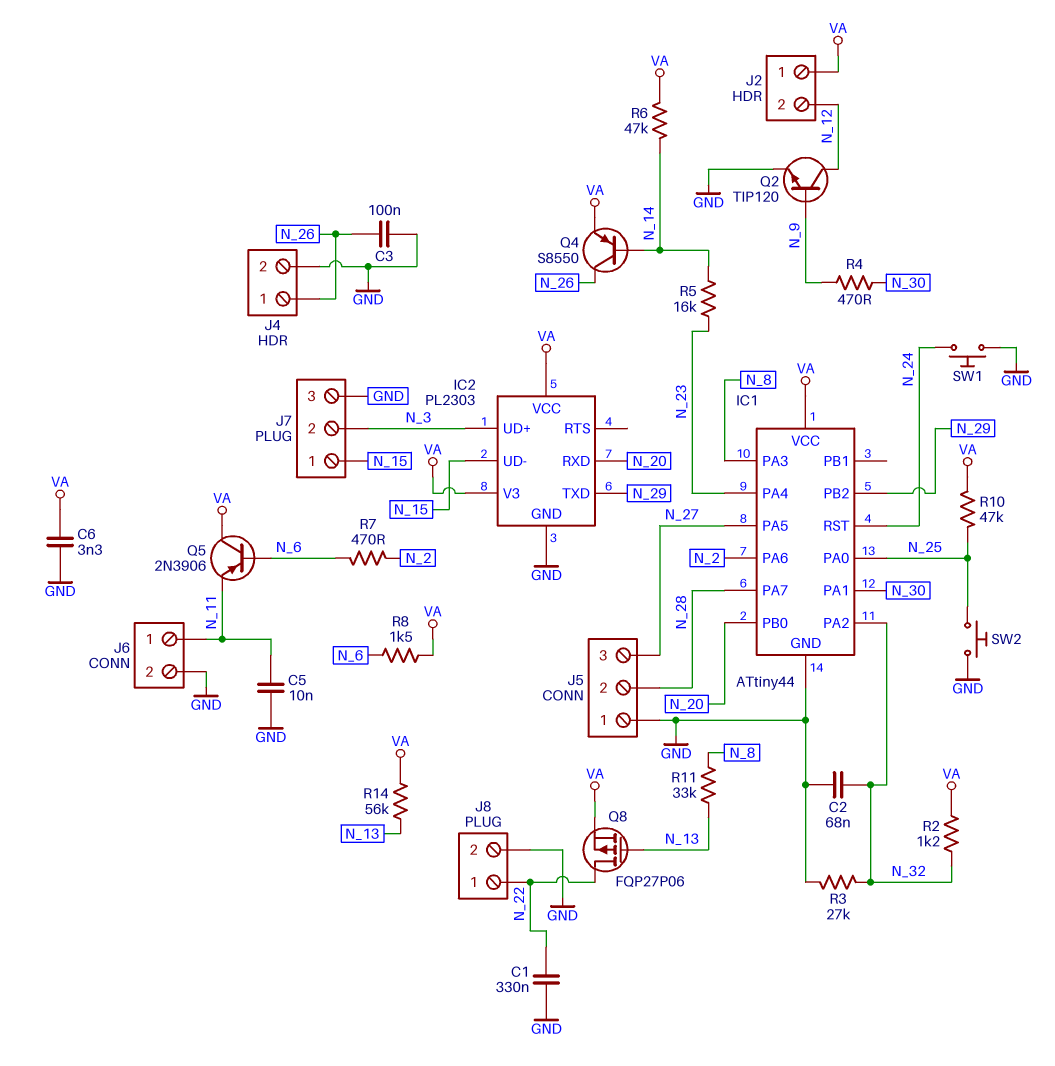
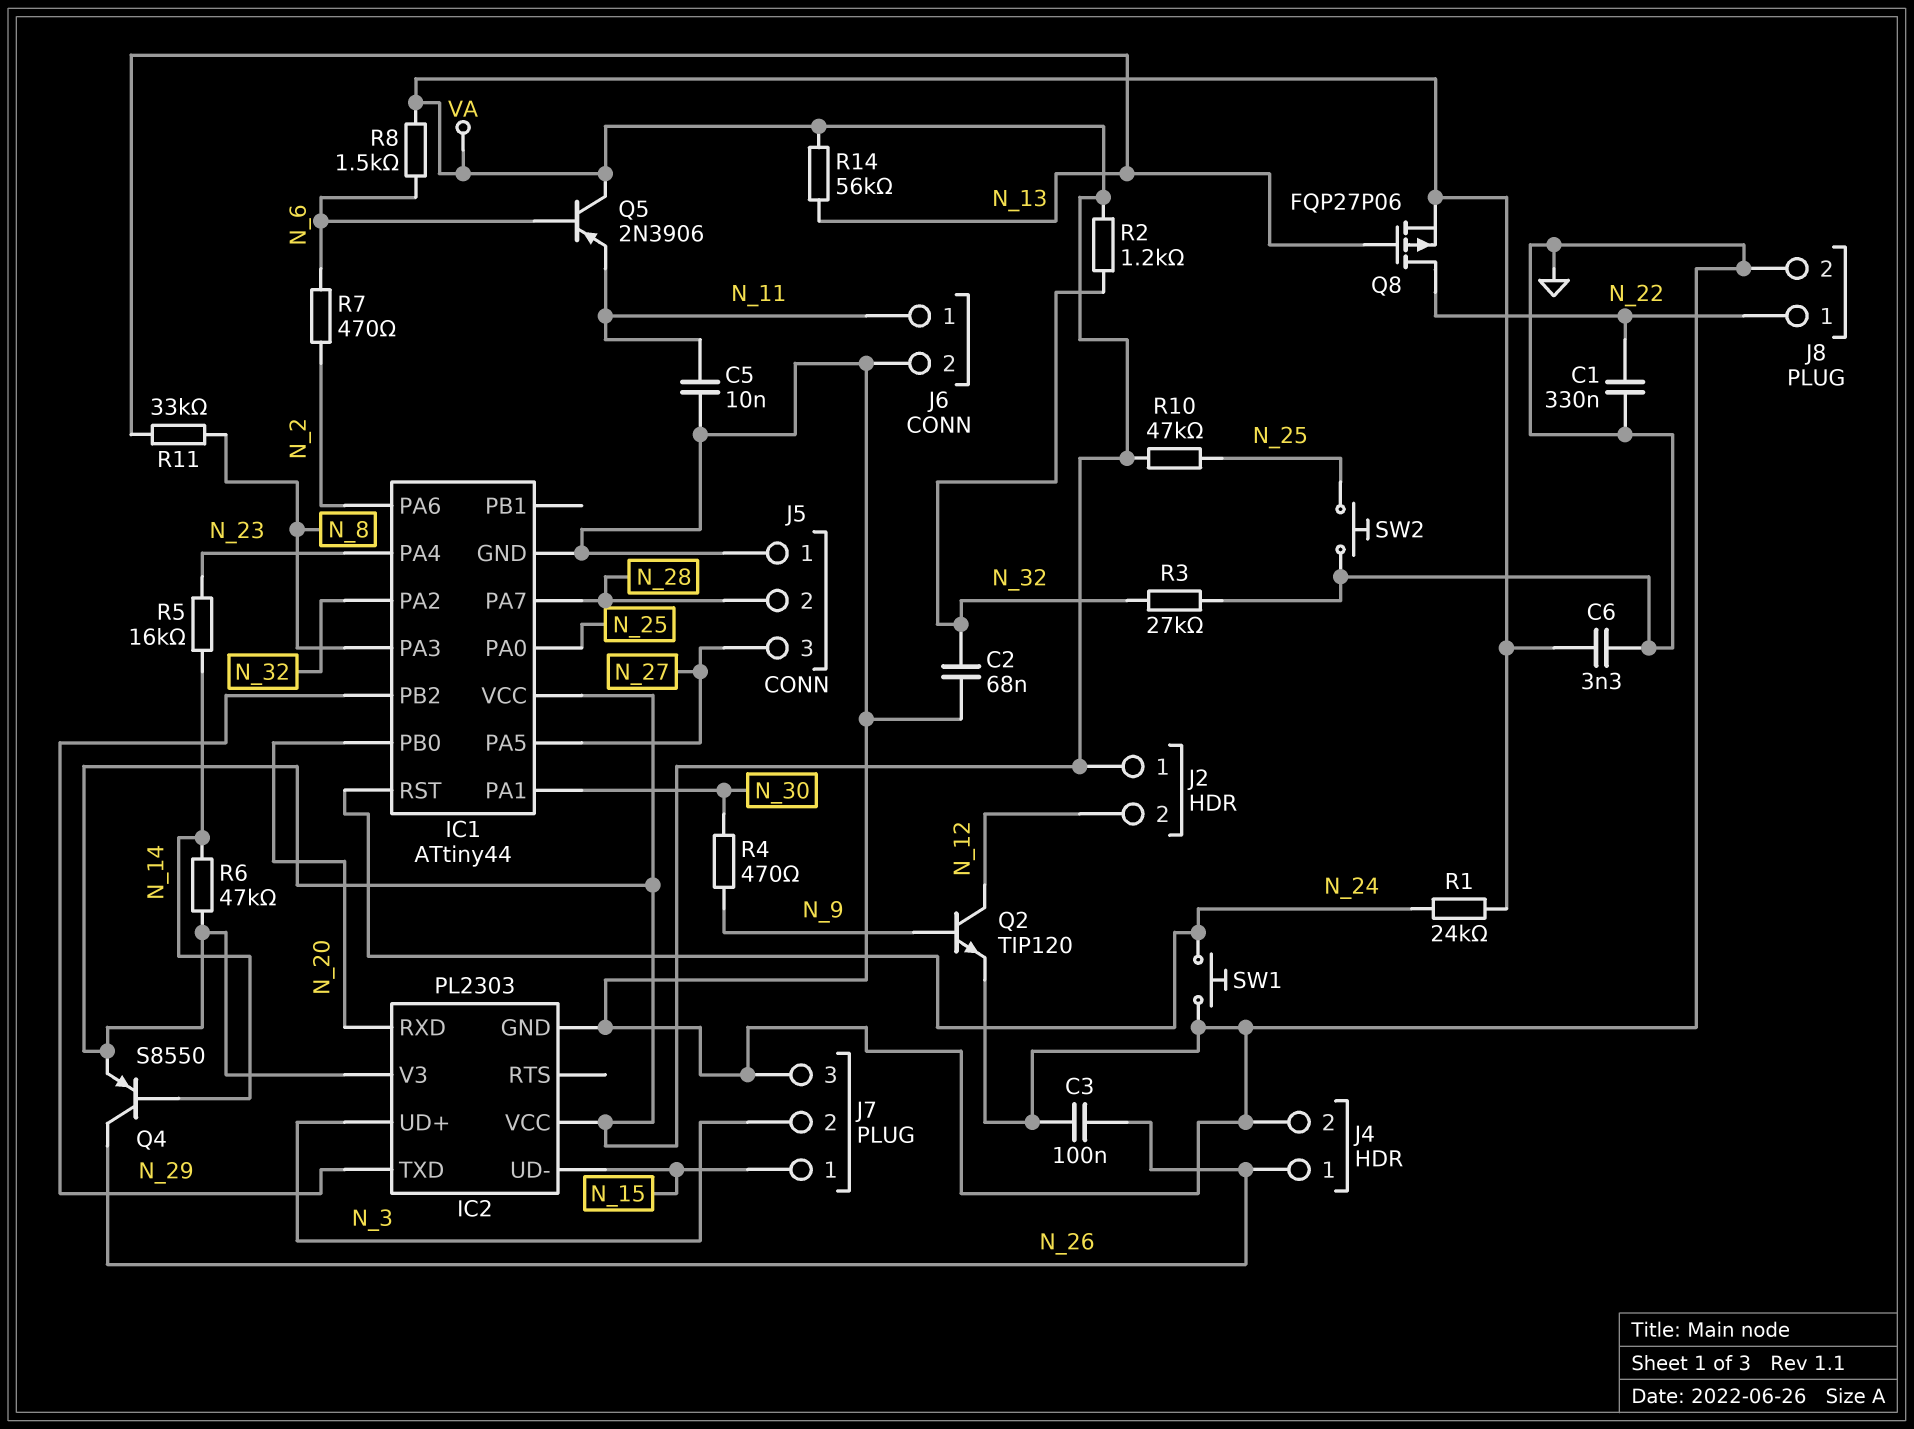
R1: none -> 24k (N_24, VA)

